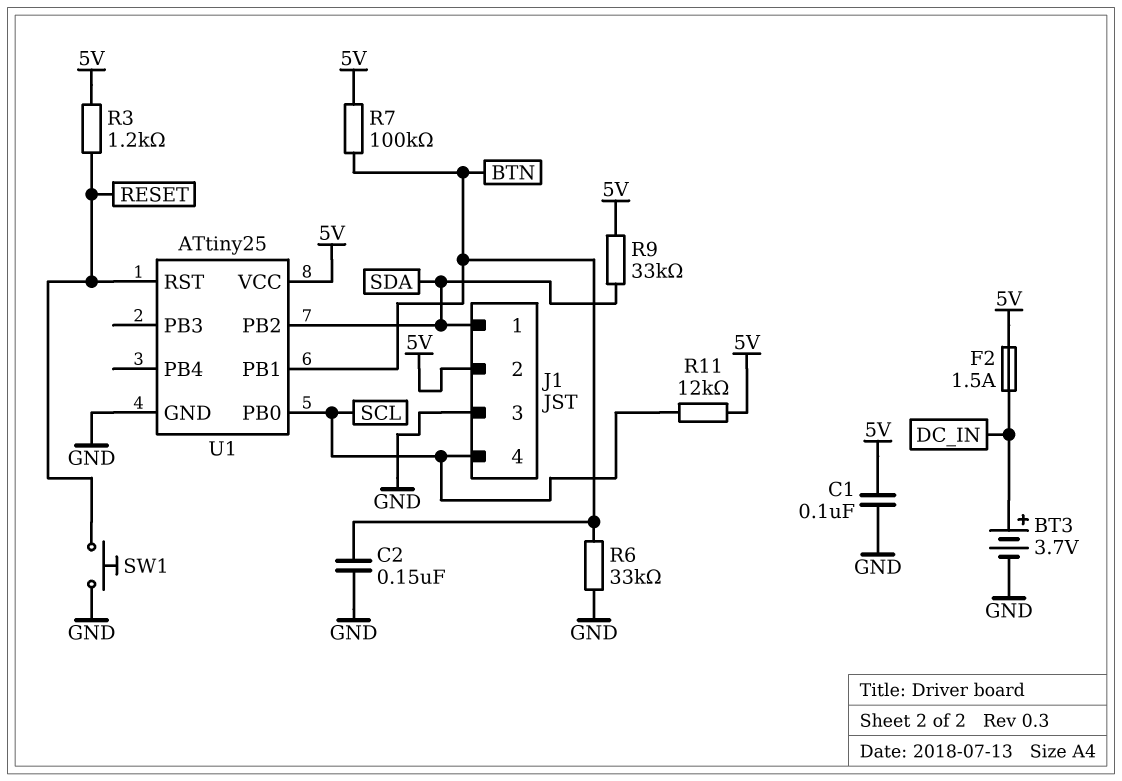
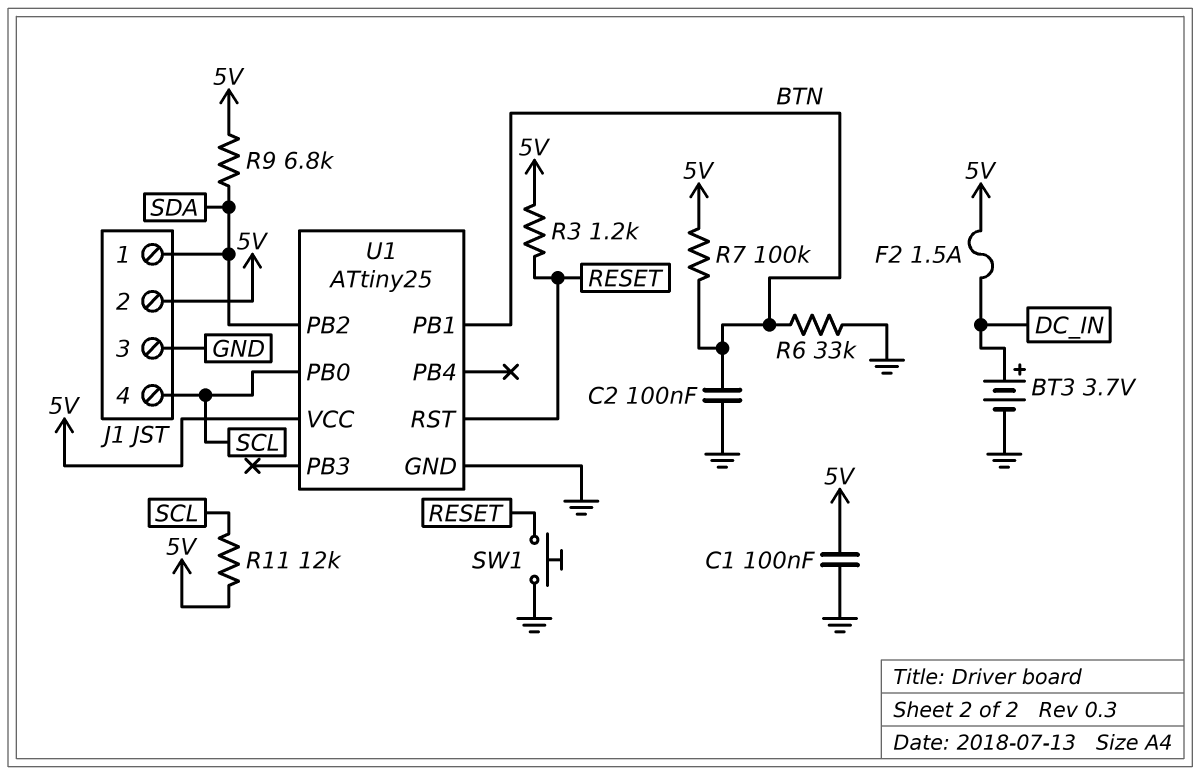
C2: 150nF (BTN, GND) -> 100nF (BTN, GND)
R9: 33k (5V, SDA) -> 6.8k (5V, SDA)

